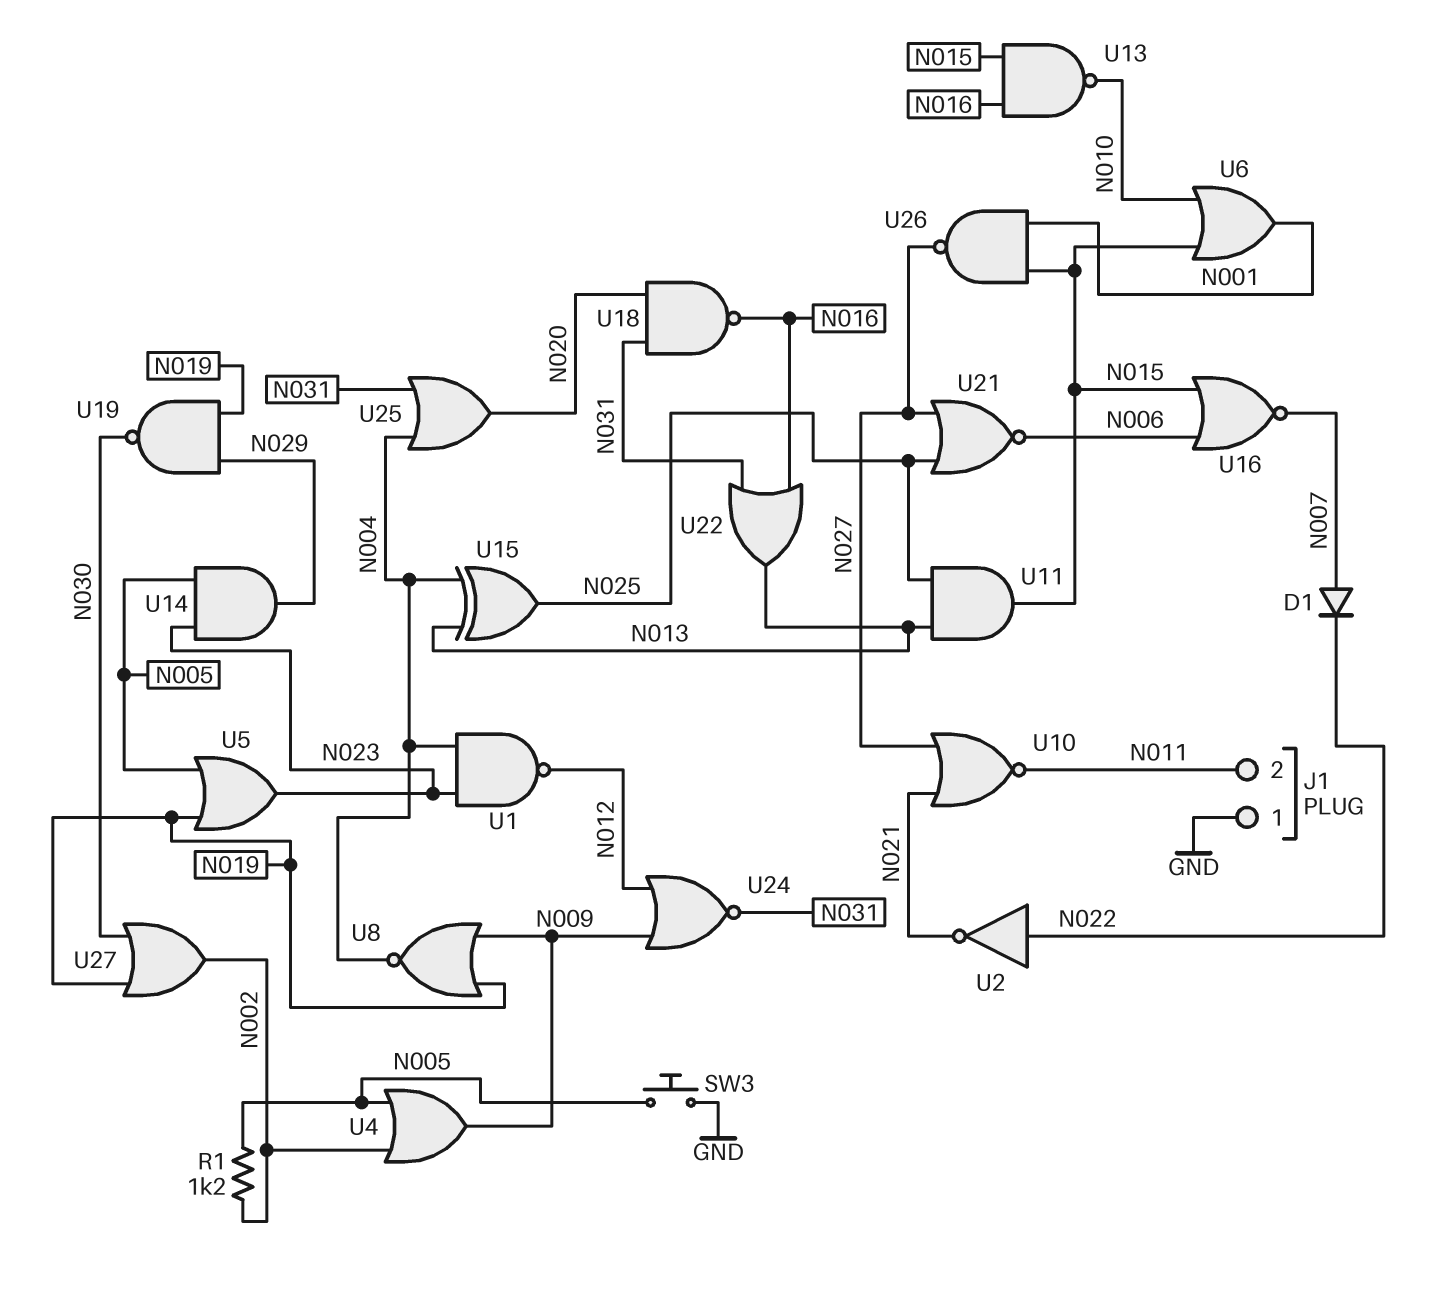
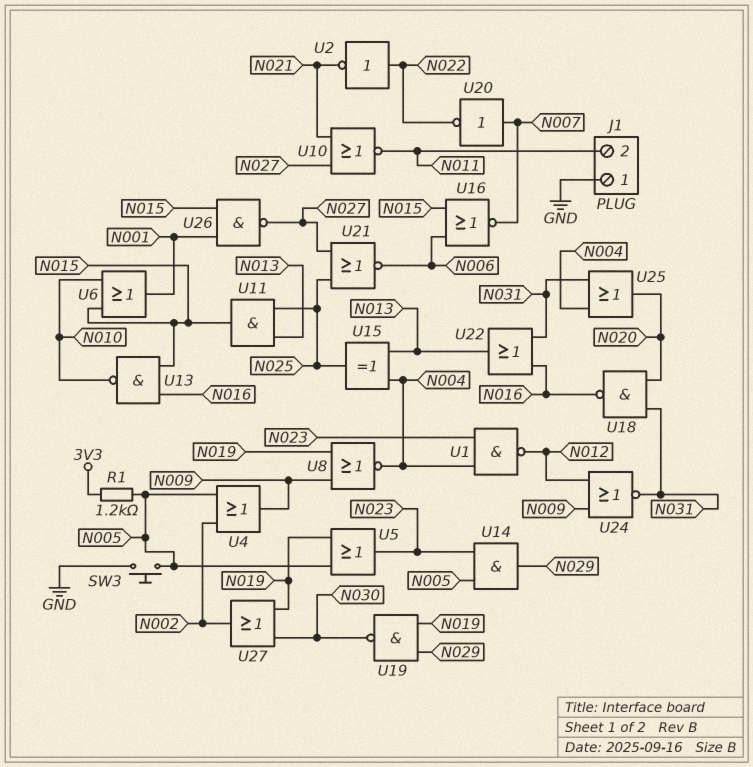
D1: diode (A N007, K N022) -> none
R1: 1.2k (N002, N005) -> 1.2k (3V3, N005)
U20: none -> NOT (in N007, out N022)

